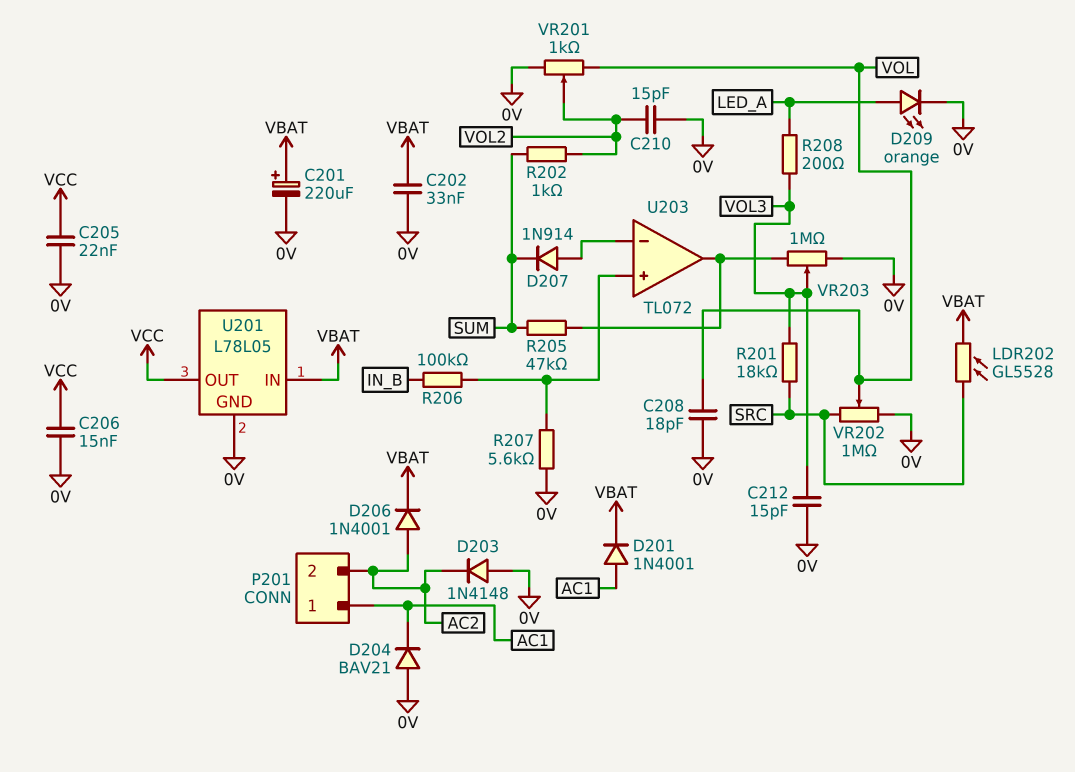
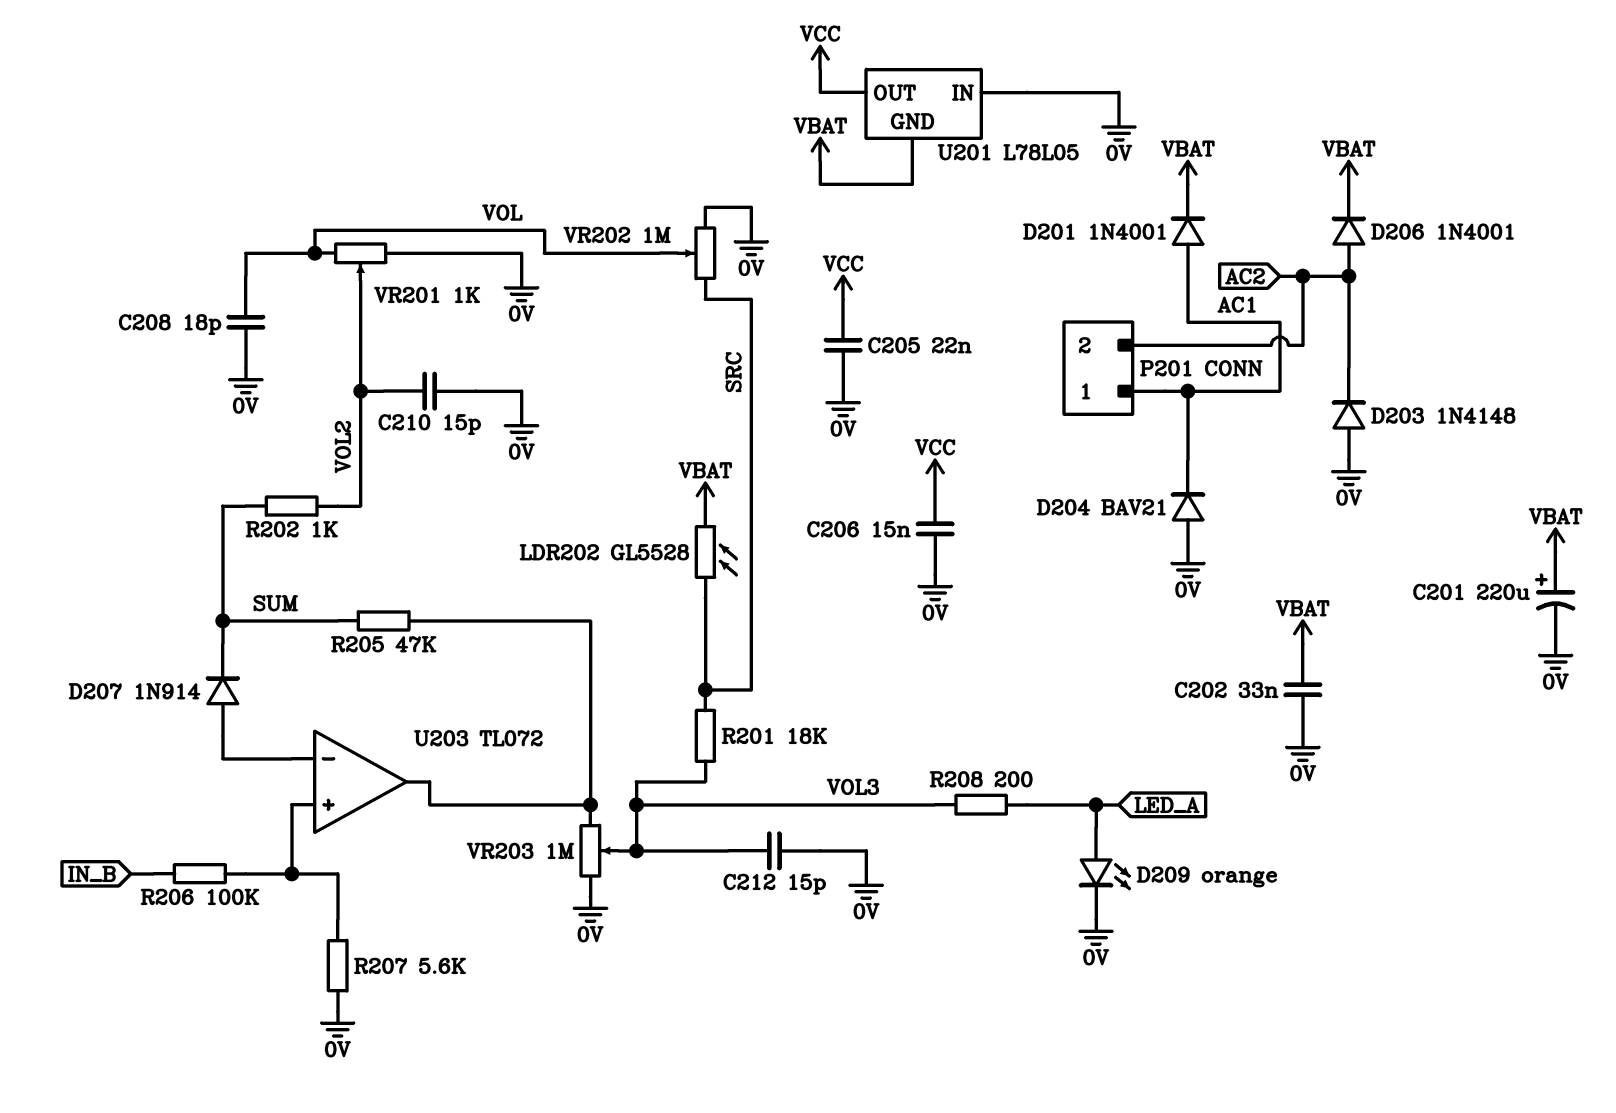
U201 pin GND: 0V -> VBAT
U201 pin IN: VBAT -> 0V

